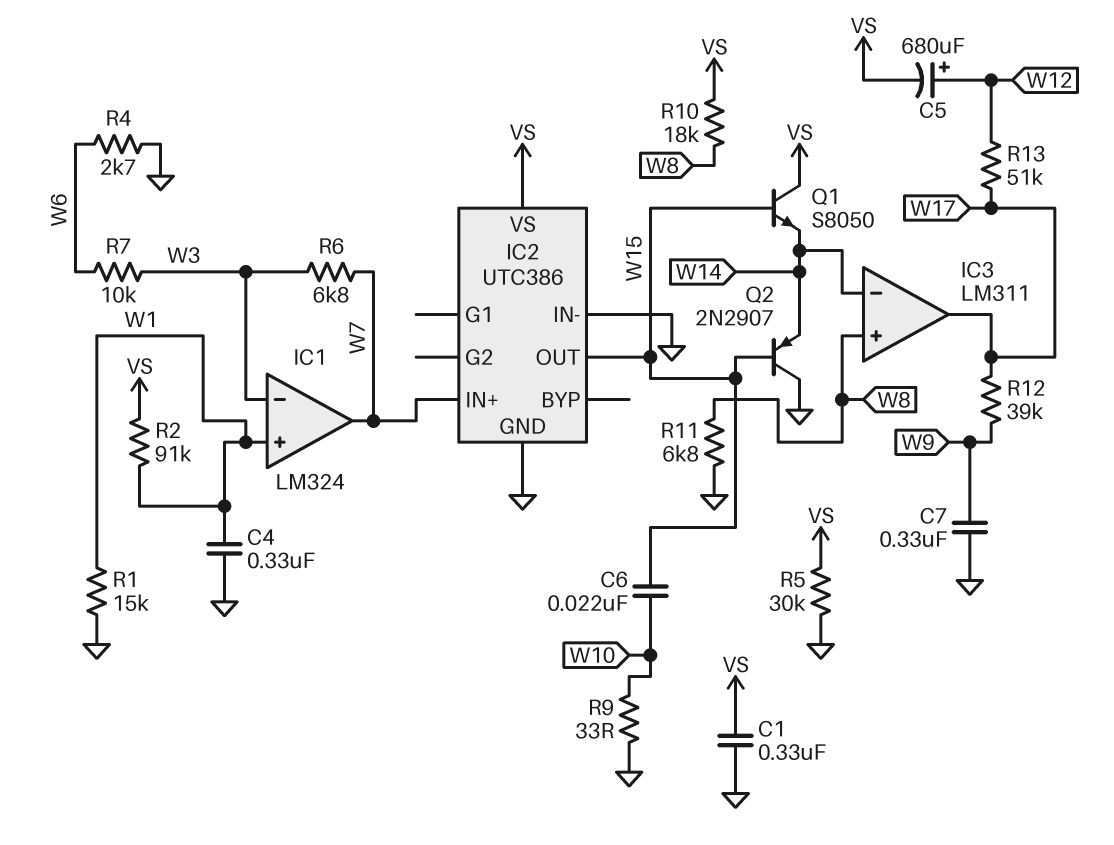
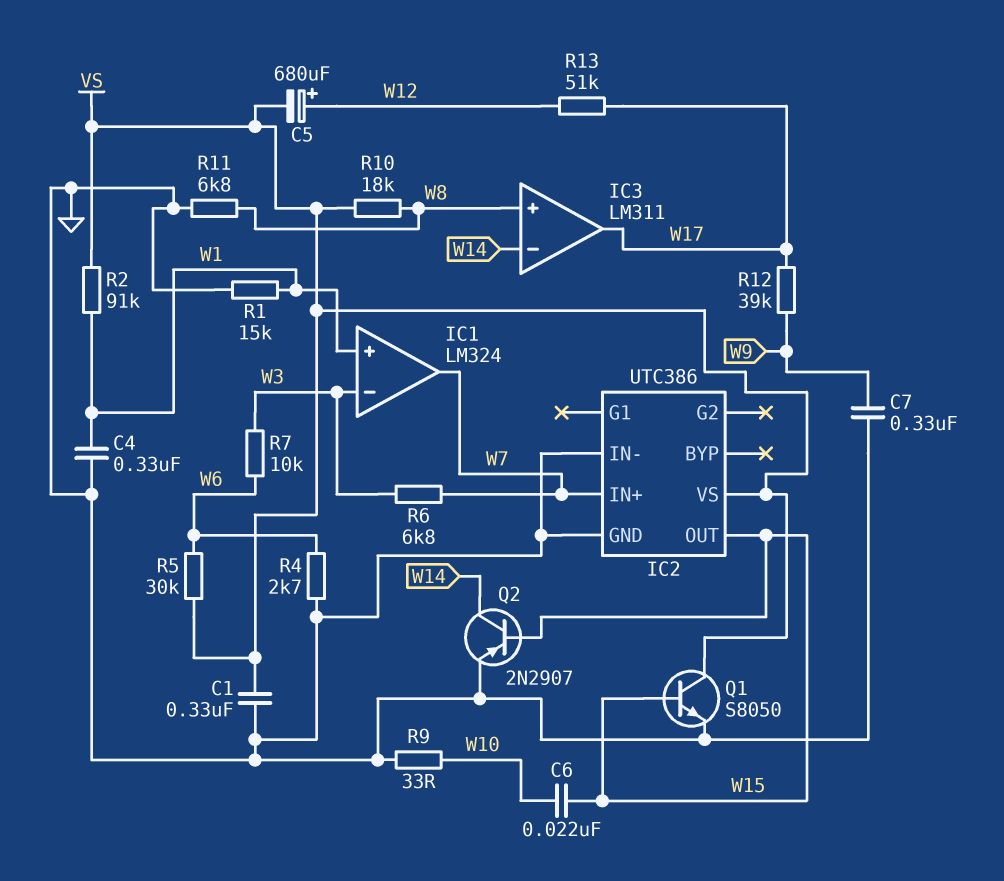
Q1: NPN S8050 (B W15, C VS, E W14) -> NPN S8050 (B W15, C VS, E GND)
Q2: PNP 2N2907 (B W15, C GND, E W14) -> PNP 2N2907 (B W15, C W14, E GND)
R5: 30k (GND, VS) -> 30k (VS, W6)

